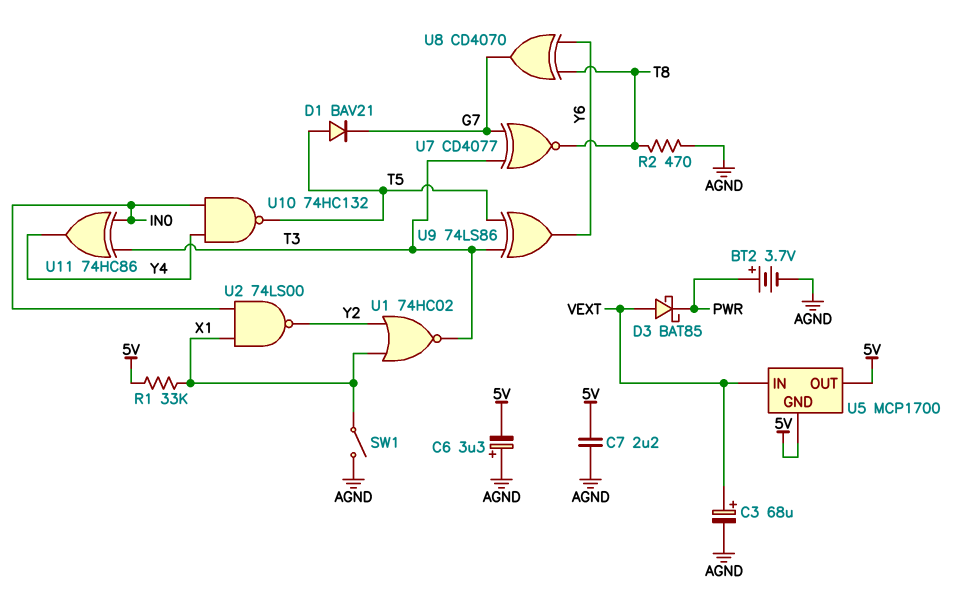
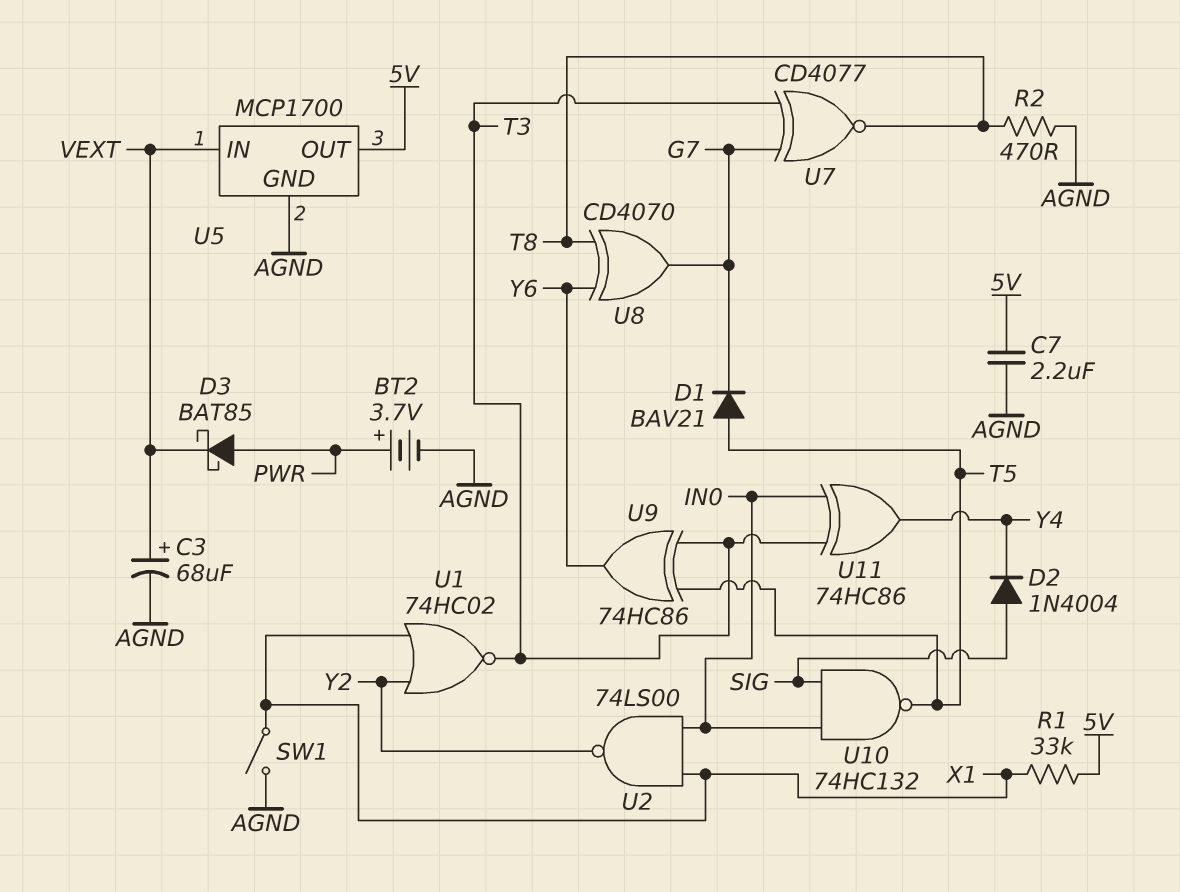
C6: 3.3uF (plus AGND, minus 5V) -> none
D2: none -> diode 1N4004 (A SIG, K Y4)
D3: schottky BAT85 (A VEXT, K PWR) -> schottky BAT85 (A PWR, K VEXT)
U5 pin GND: 5V -> AGND
U9: XOR 74LS86 (in T3, in T5, out Y6) -> XOR 74HC86 (in T3, in T5, out Y6)
U10: NAND 74HC132 (in IN0, in Y4, out T5) -> NAND 74HC132 (in IN0, in SIG, out T5)

